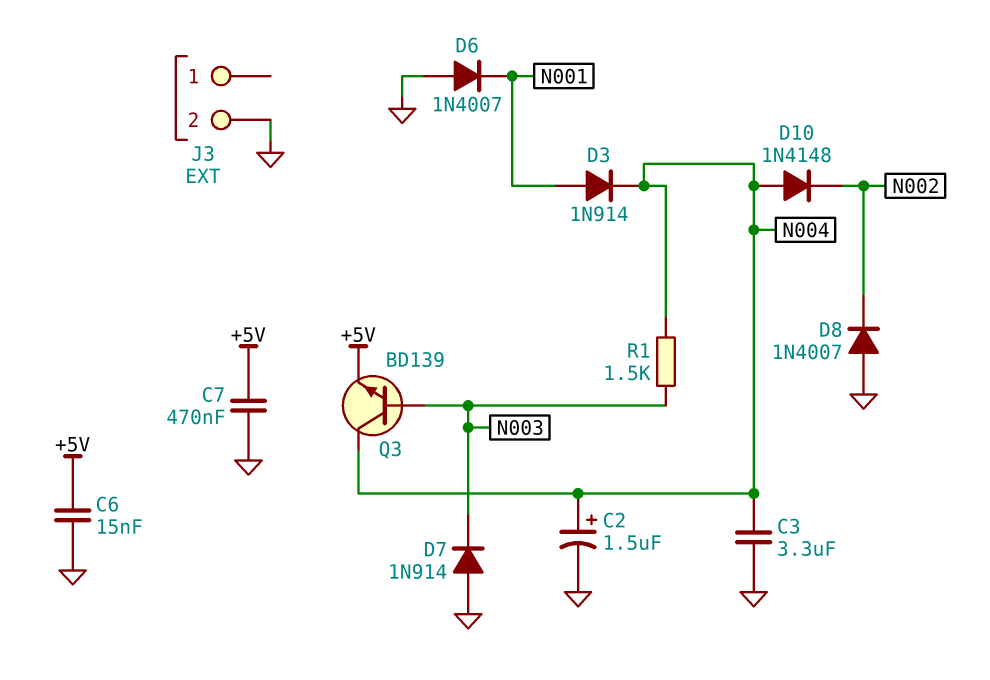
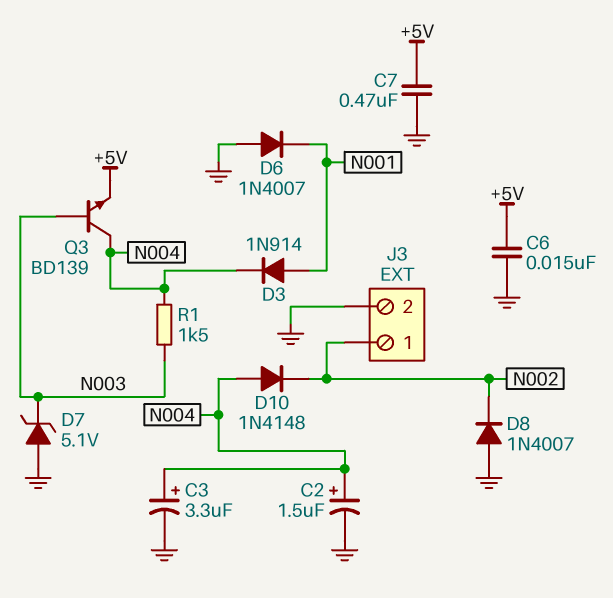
C3: 3.3uF (GND, N004) -> 3.3uF (plus N004, minus GND)
D7: diode 1N914 (A GND, K N003) -> zener 5.1V (A GND, K N003)
J3 pin 1: none -> N002

